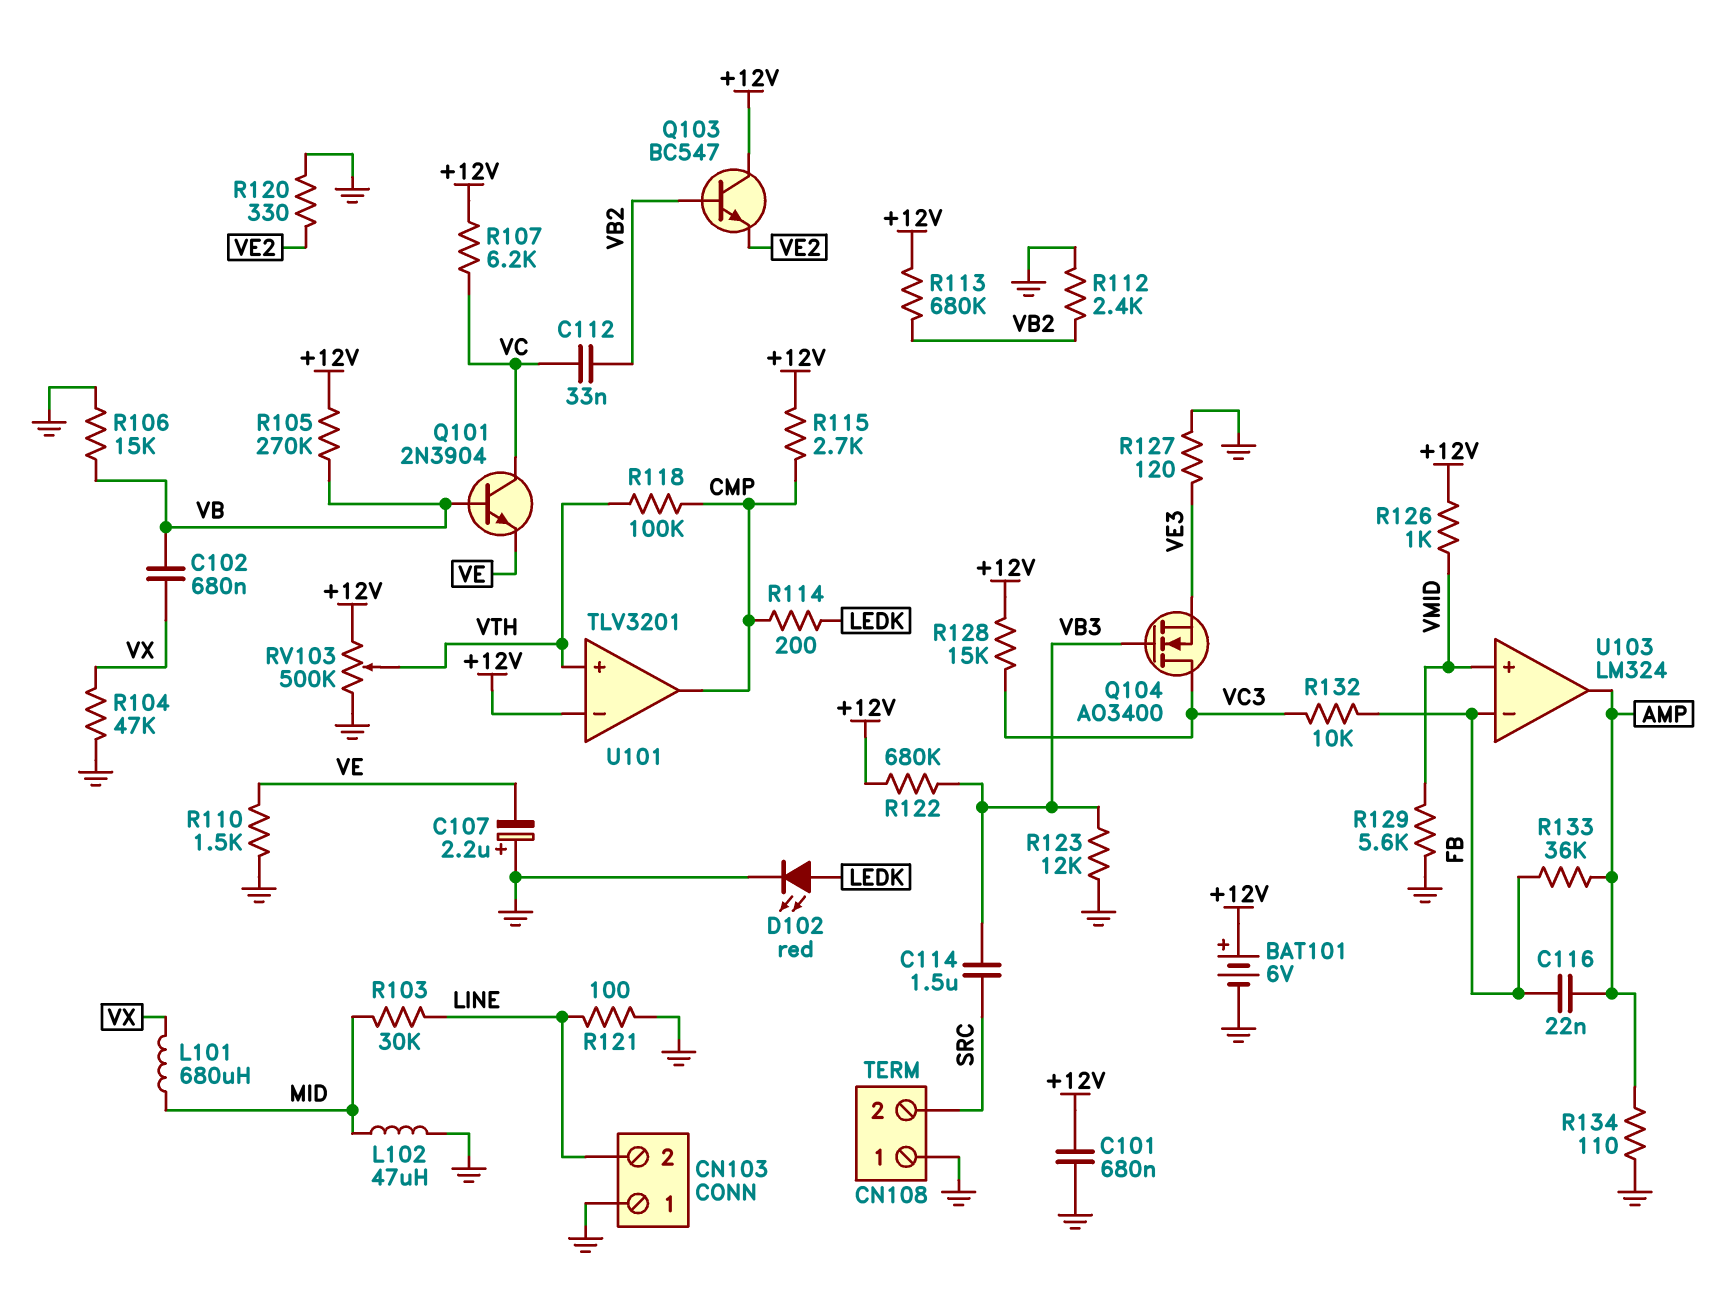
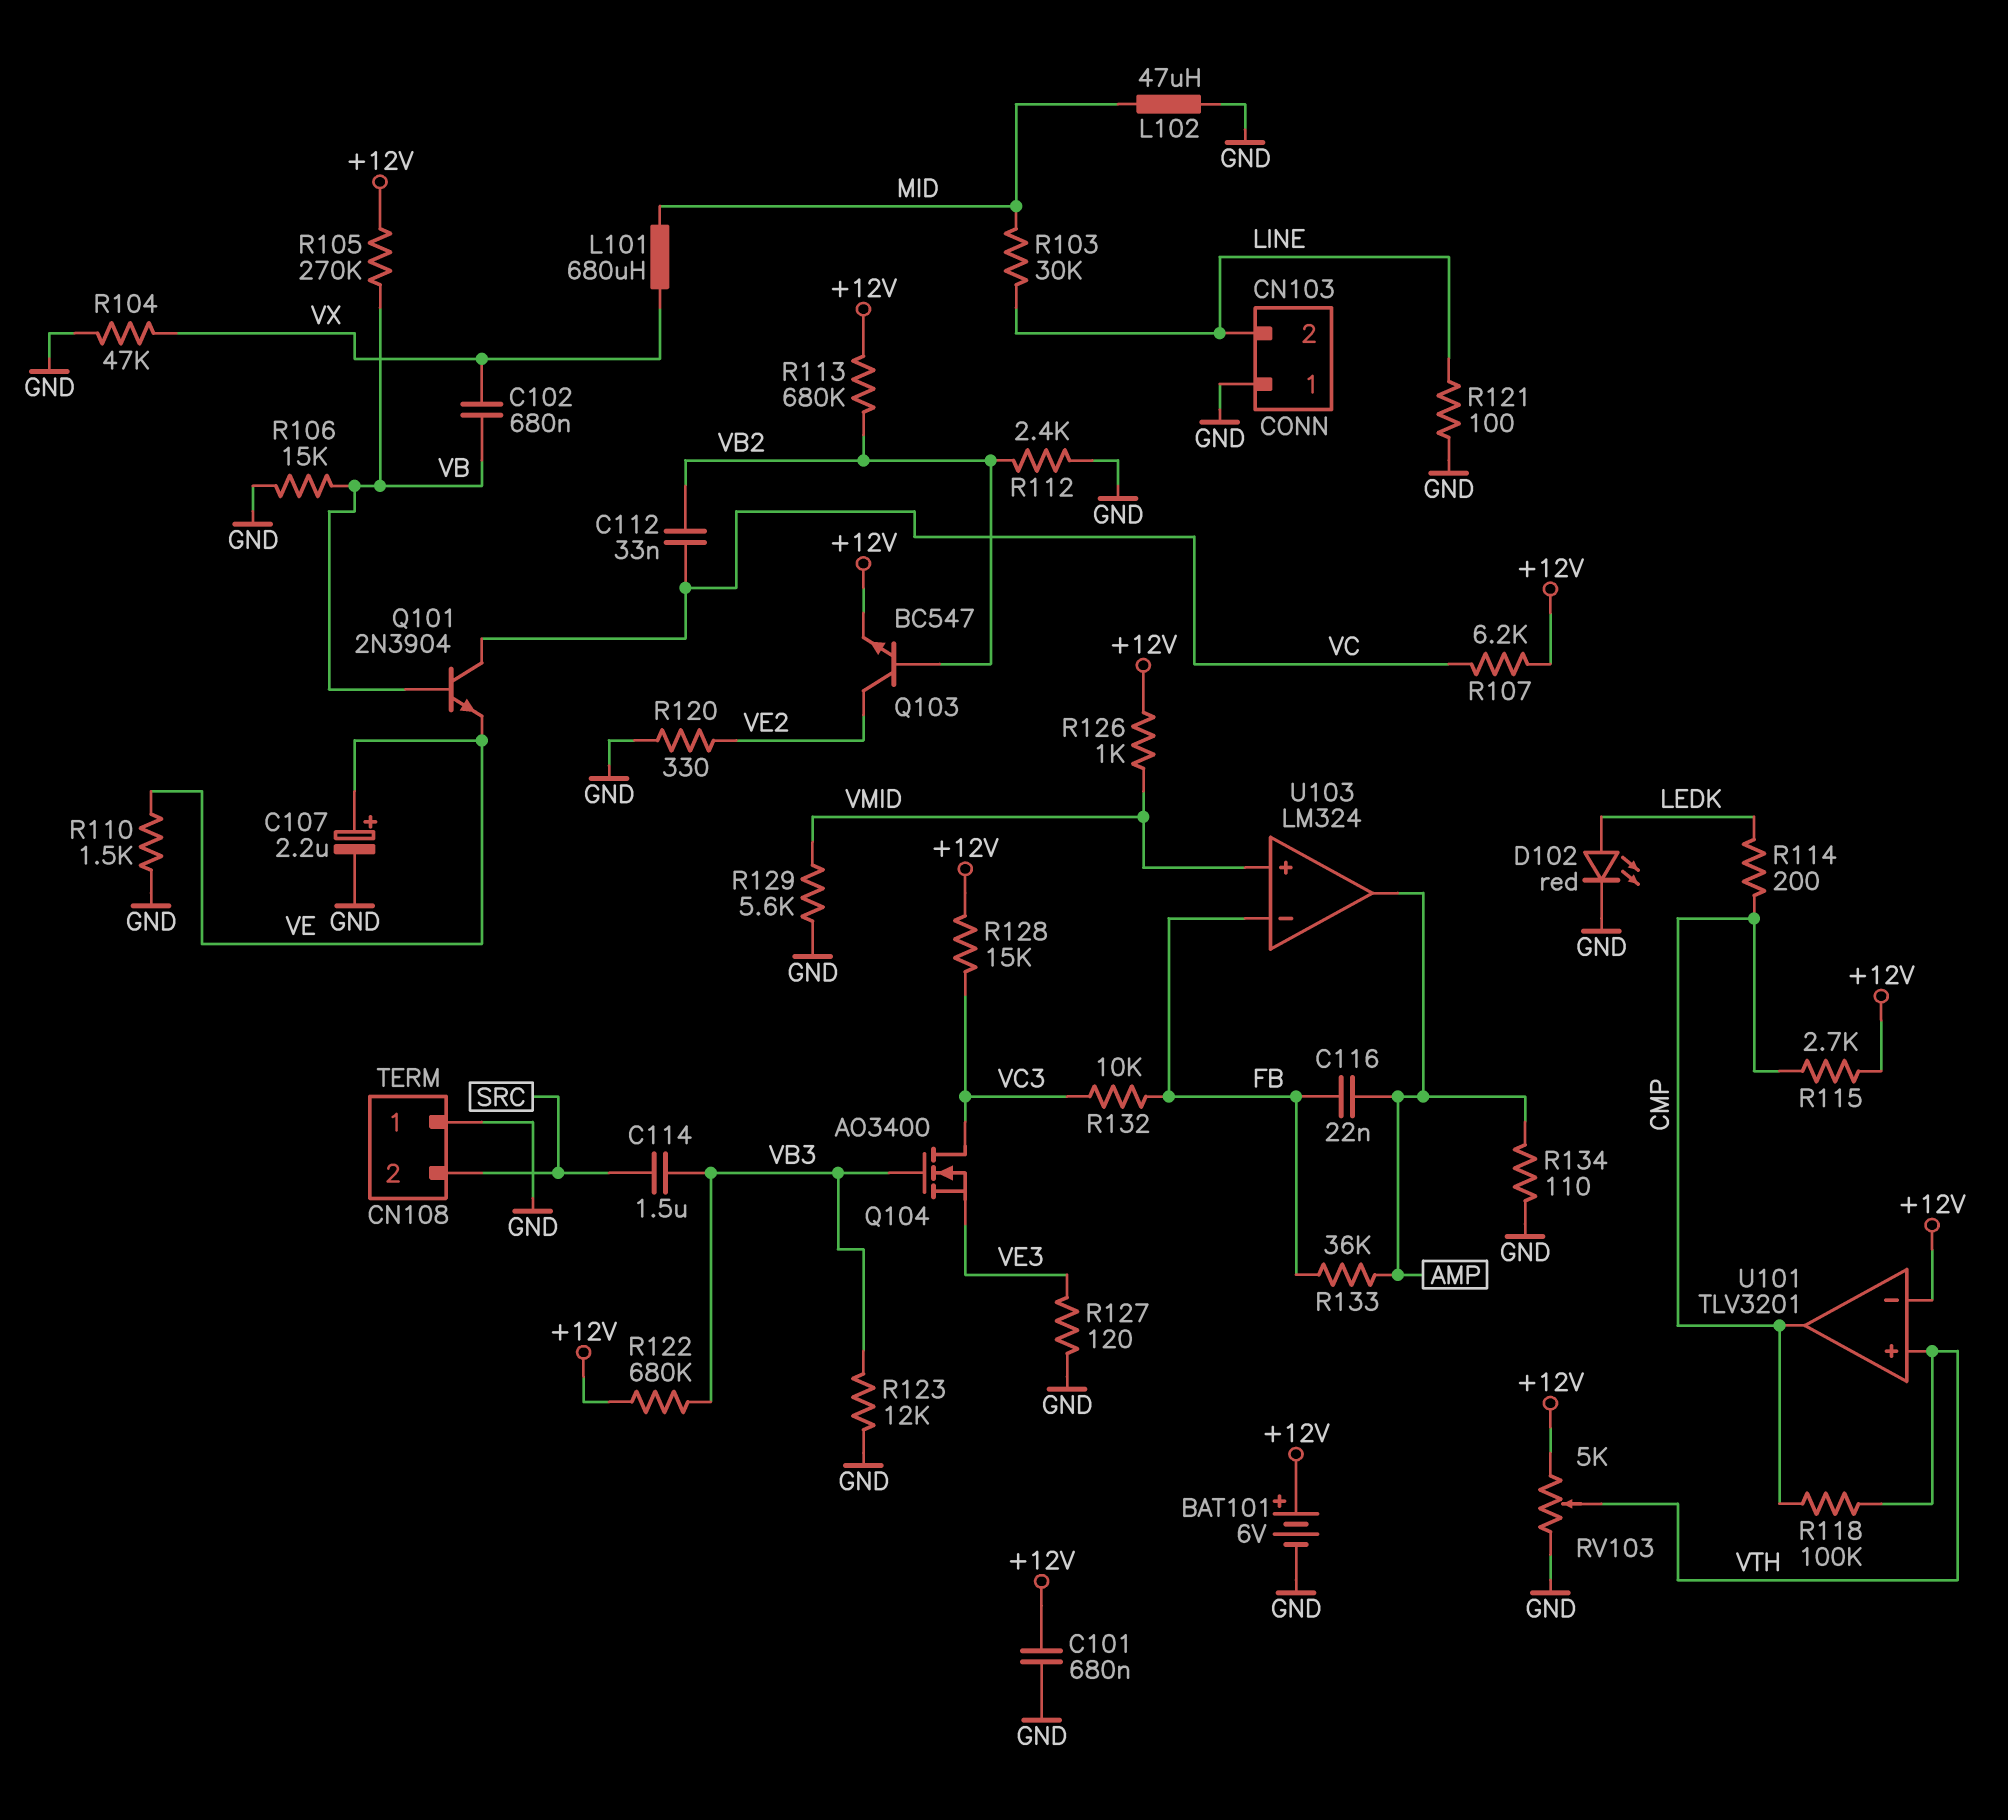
C107: 2.2uF (plus GND, minus VE) -> 2.2uF (plus VE, minus GND)
Q103: NPN BC547 (B VB2, C +12V, E VE2) -> NPN BC547 (B VB2, C VE2, E +12V)
RV103: 500k (+12V, GND, wiper VTH) -> 5k (+12V, GND, wiper VTH)

